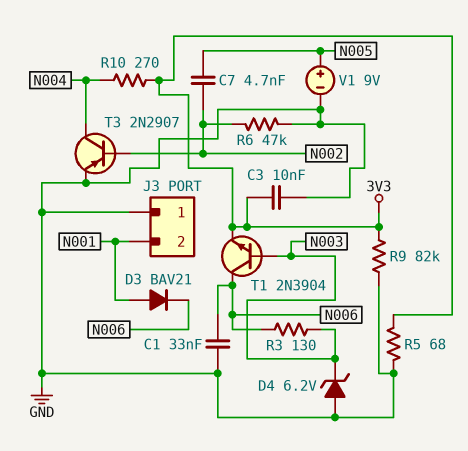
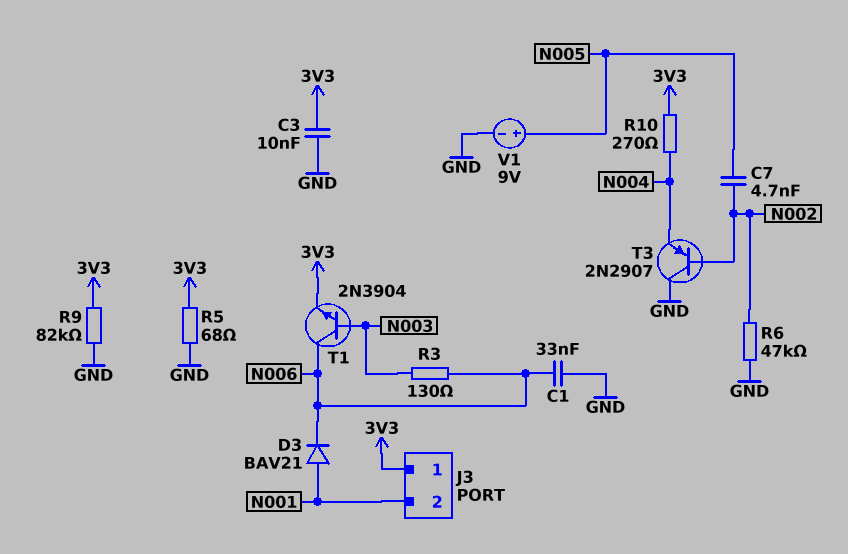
D4: zener 6.2V (A GND, K N003) -> none
J3 pin 1: GND -> 3V3
T3: PNP 2N2907 (B N002, C N004, E GND) -> PNP 2N2907 (B N002, C GND, E N004)

